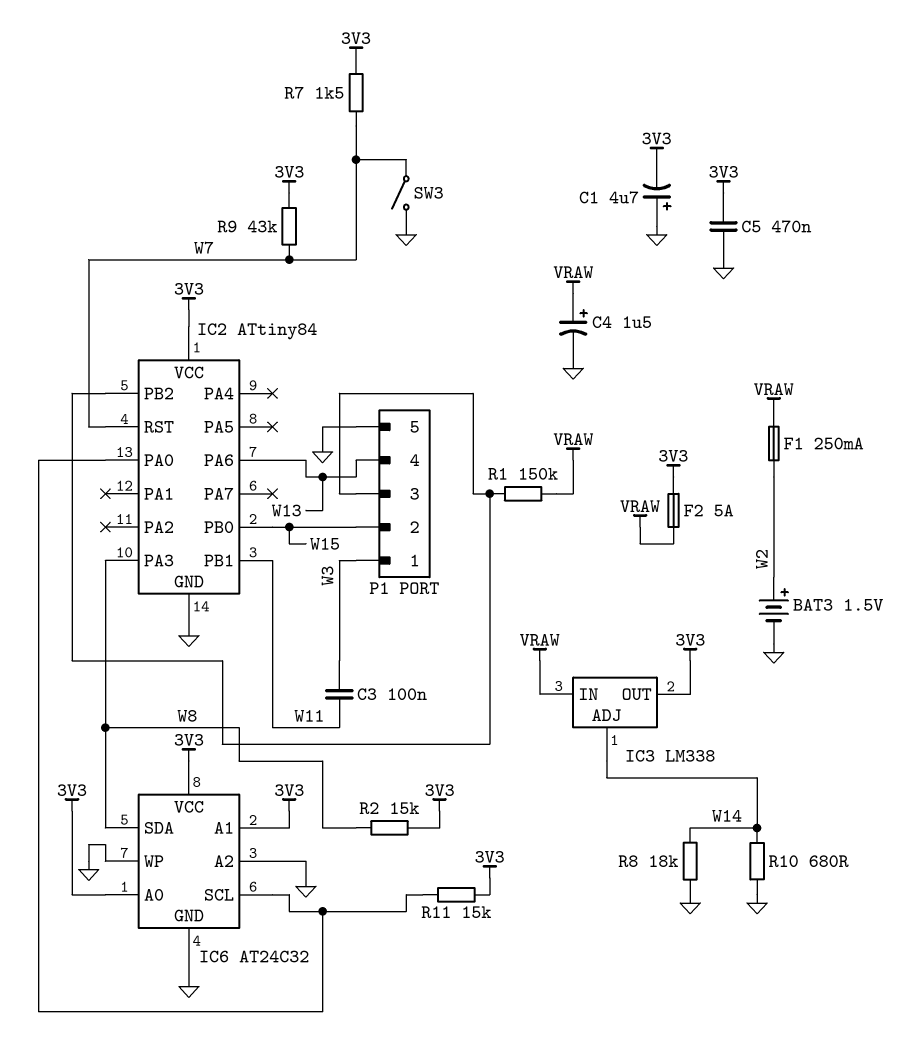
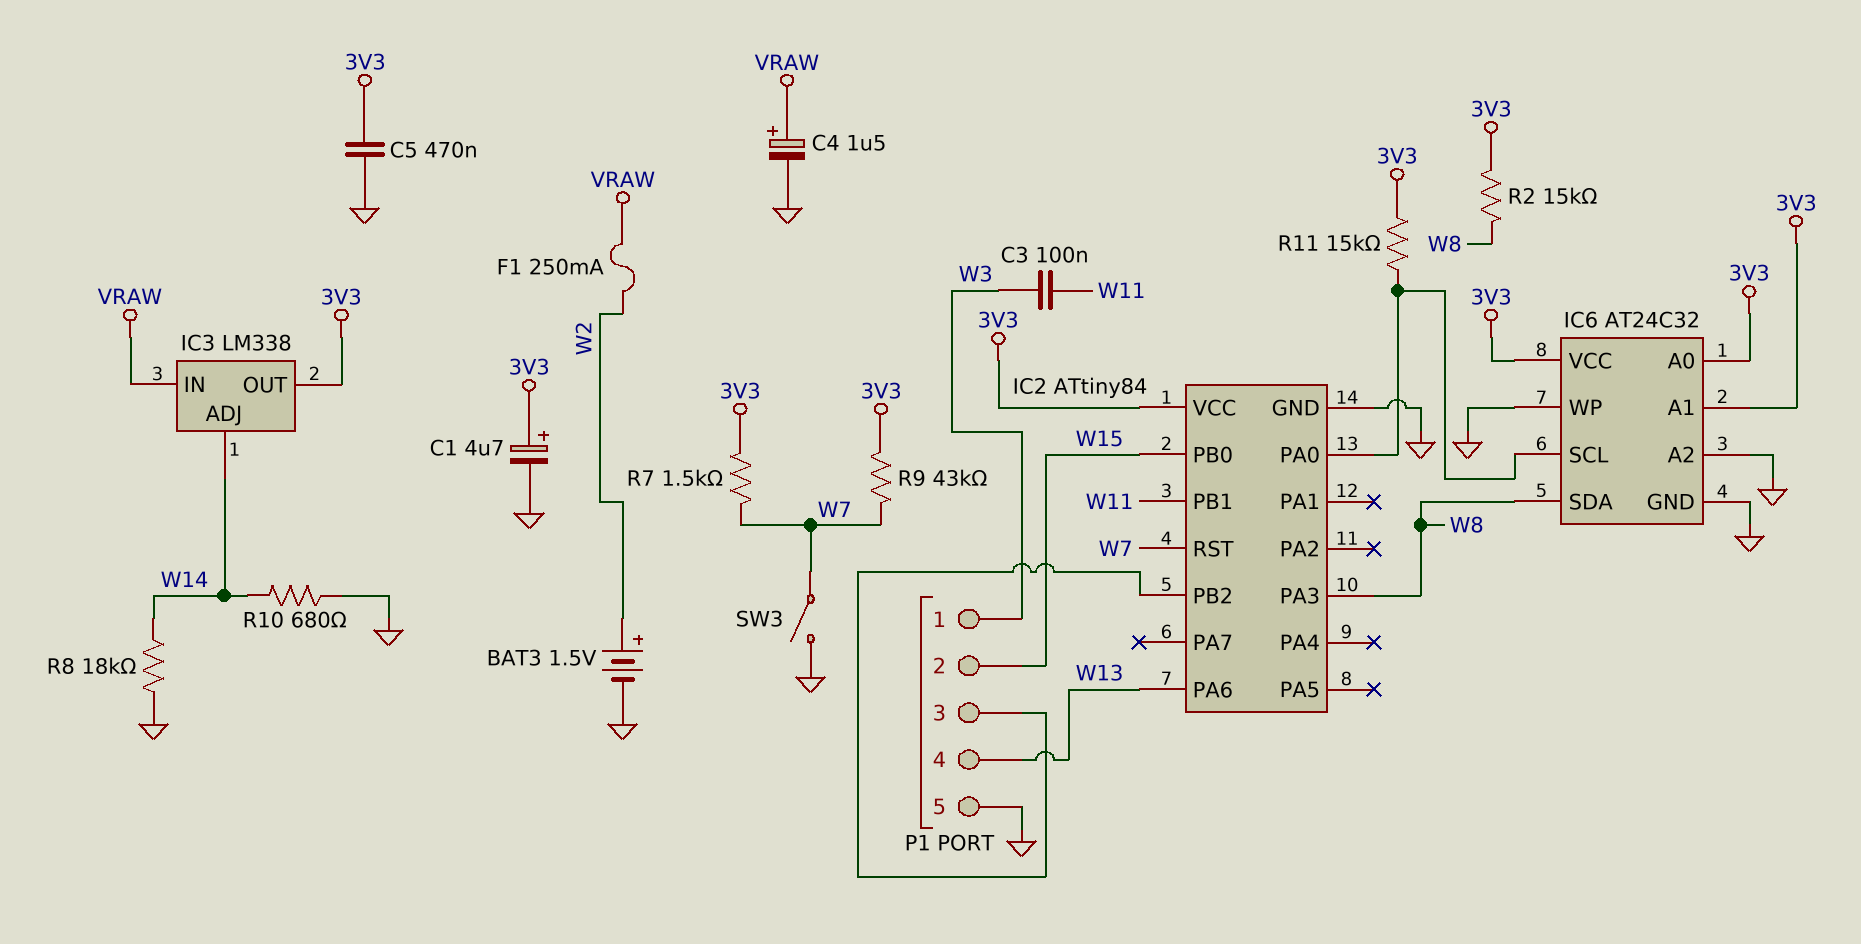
C1: 4.7uF (plus GND, minus 3V3) -> 4.7uF (plus 3V3, minus GND)
F2: 5A (3V3, VRAW) -> none
R1: 150k (IC2/PB2, VRAW) -> none

